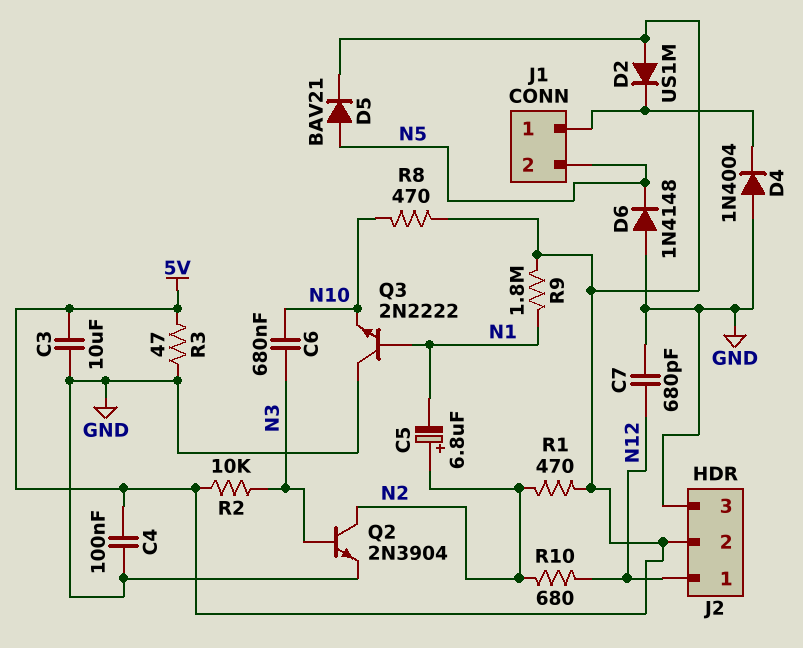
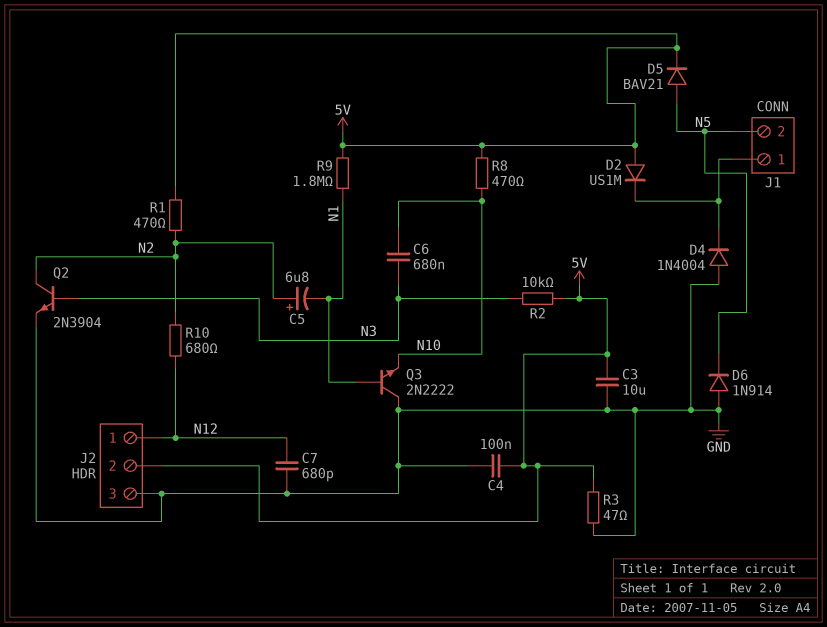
D6: diode 1N4148 (A GND, K N5) -> diode 1N914 (A GND, K N5)

